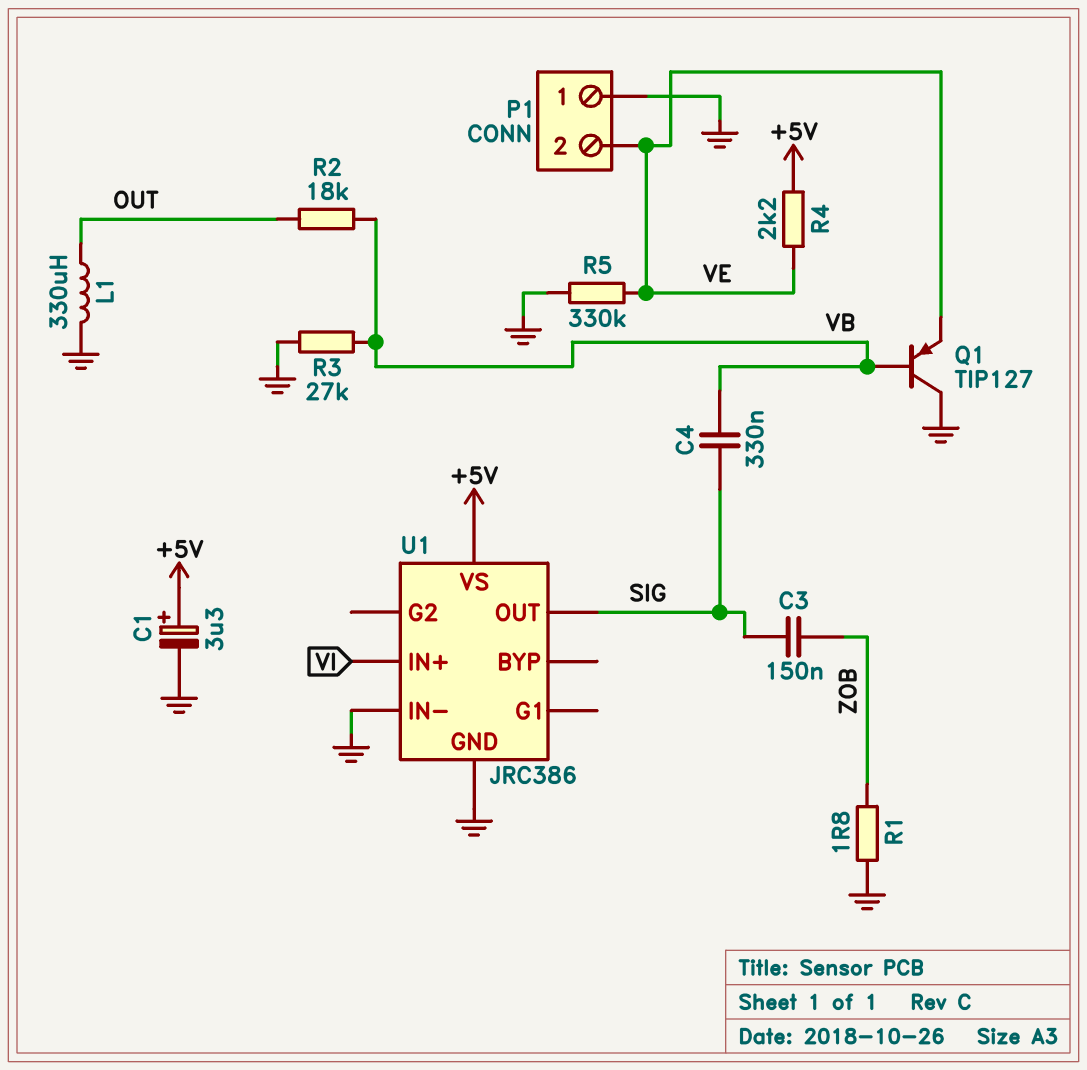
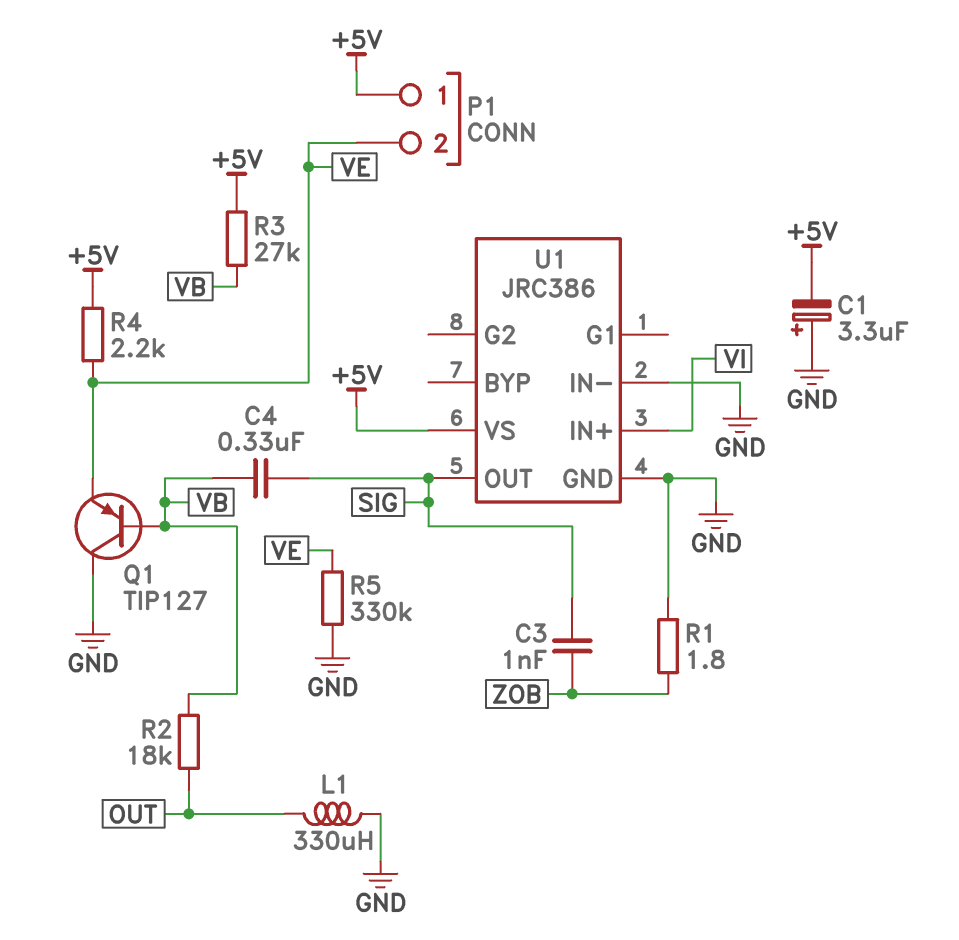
C1: 3.3uF (plus +5V, minus GND) -> 3.3uF (plus GND, minus +5V)
C3: 150nF (SIG, ZOB) -> 1nF (SIG, ZOB)
P1 pin 1: GND -> +5V
R3: 27k (GND, VB) -> 27k (+5V, VB)

